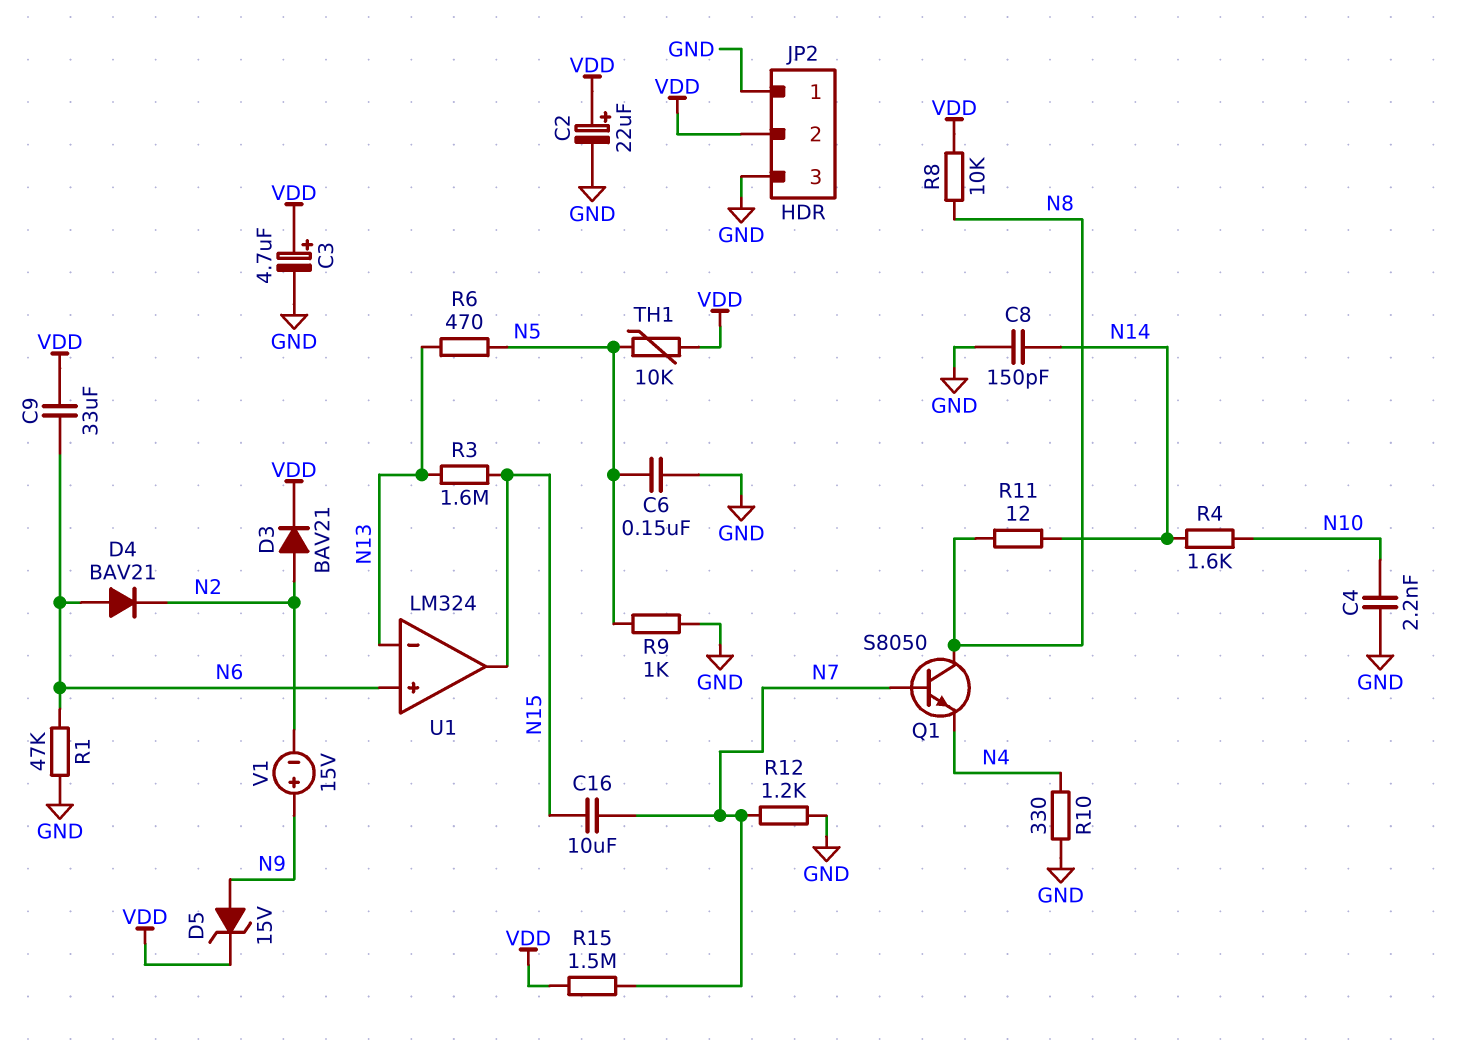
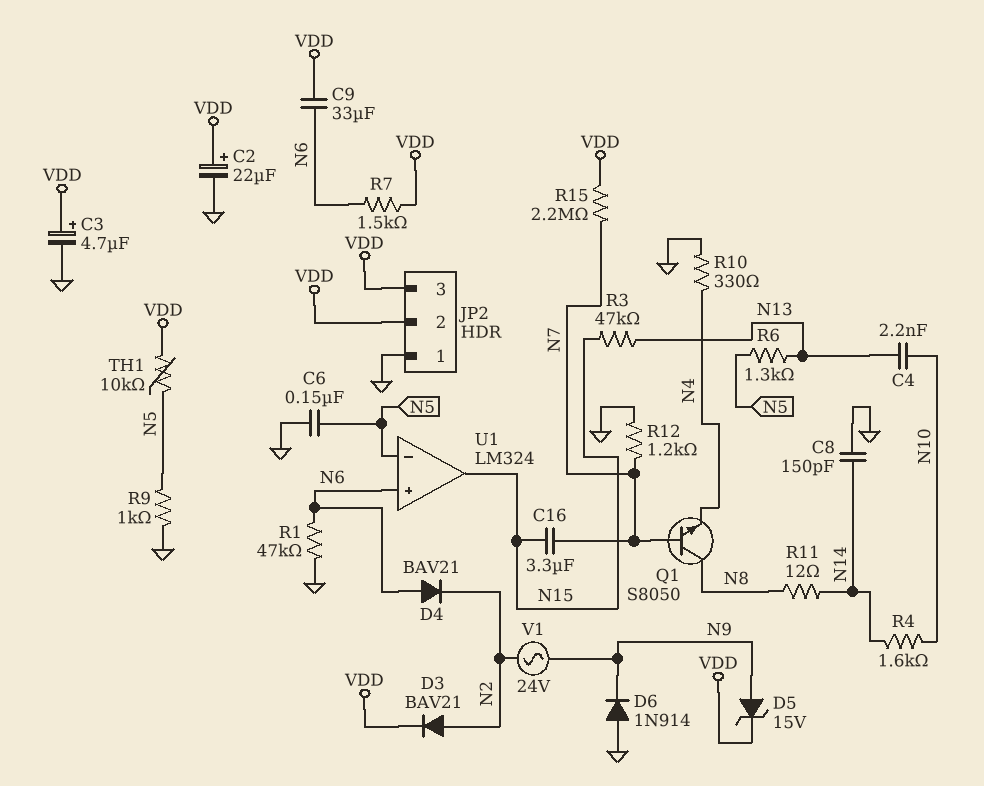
C4: 2.2nF (GND, N10) -> 2.2nF (N10, N13)
C16: 10uF (N7, N15) -> 3.3uF (N7, N15)
D6: none -> diode 1N914 (A GND, K N9)
JP2 pin 3: GND -> VDD
R3: 1.6M (N13, N15) -> 47k (N13, N15)
R6: 470 (N5, N13) -> 1.3k (N5, N13)
R7: none -> 1.5k (N6, VDD)
R8: 10k (N8, VDD) -> none
R15: 1.5M (N7, VDD) -> 2.2M (N7, VDD)
U1 pin in-: N13 -> N5
V1: 15V (plus N9, minus N2) -> AC 24V (N2, N9)

